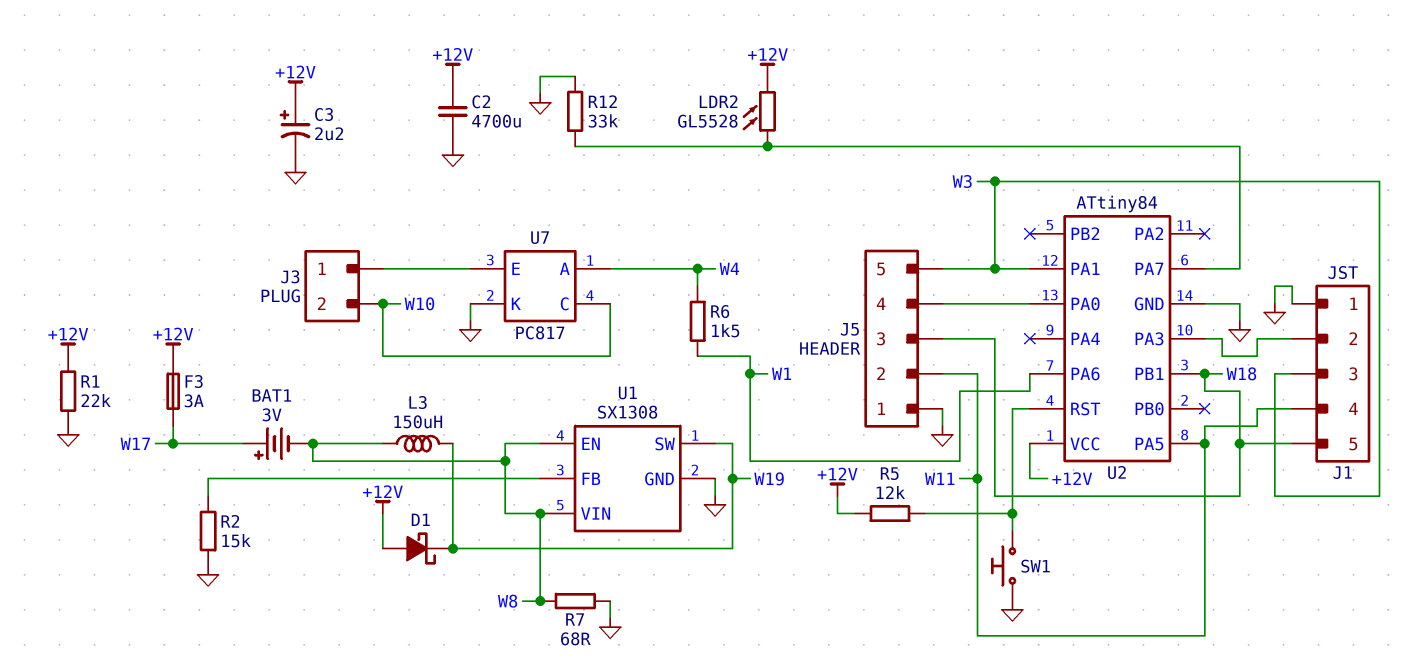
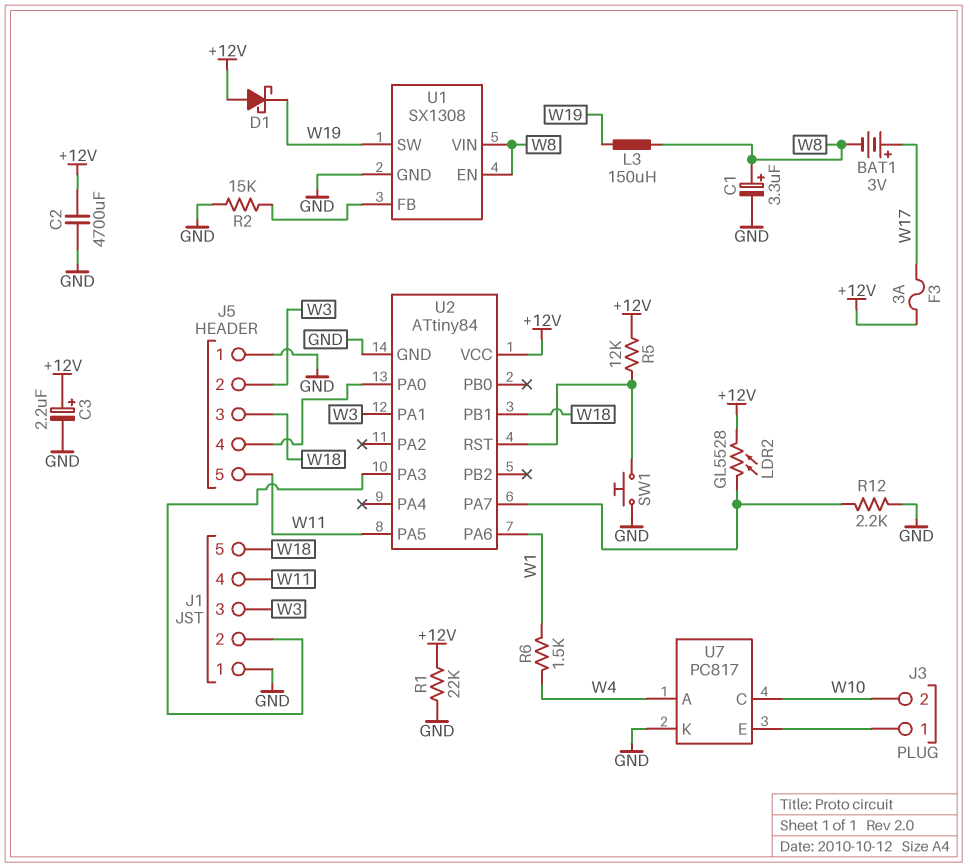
C1: none -> 3.3uF (plus W8, minus GND)
J5 pin 2: W11 -> W3
J5 pin 5: W3 -> W11
R7: 68 (GND, W8) -> none
R12: 33k (GND, U2/PA7) -> 2.2k (GND, U2/PA7)

